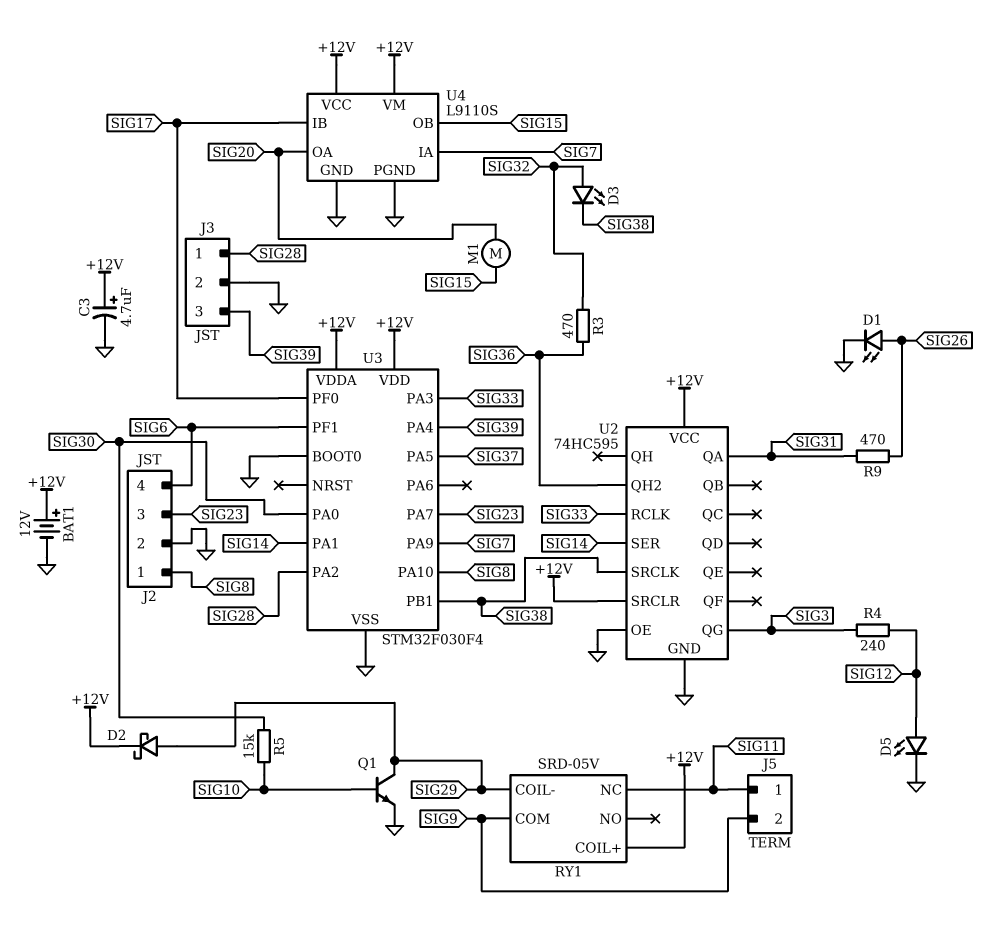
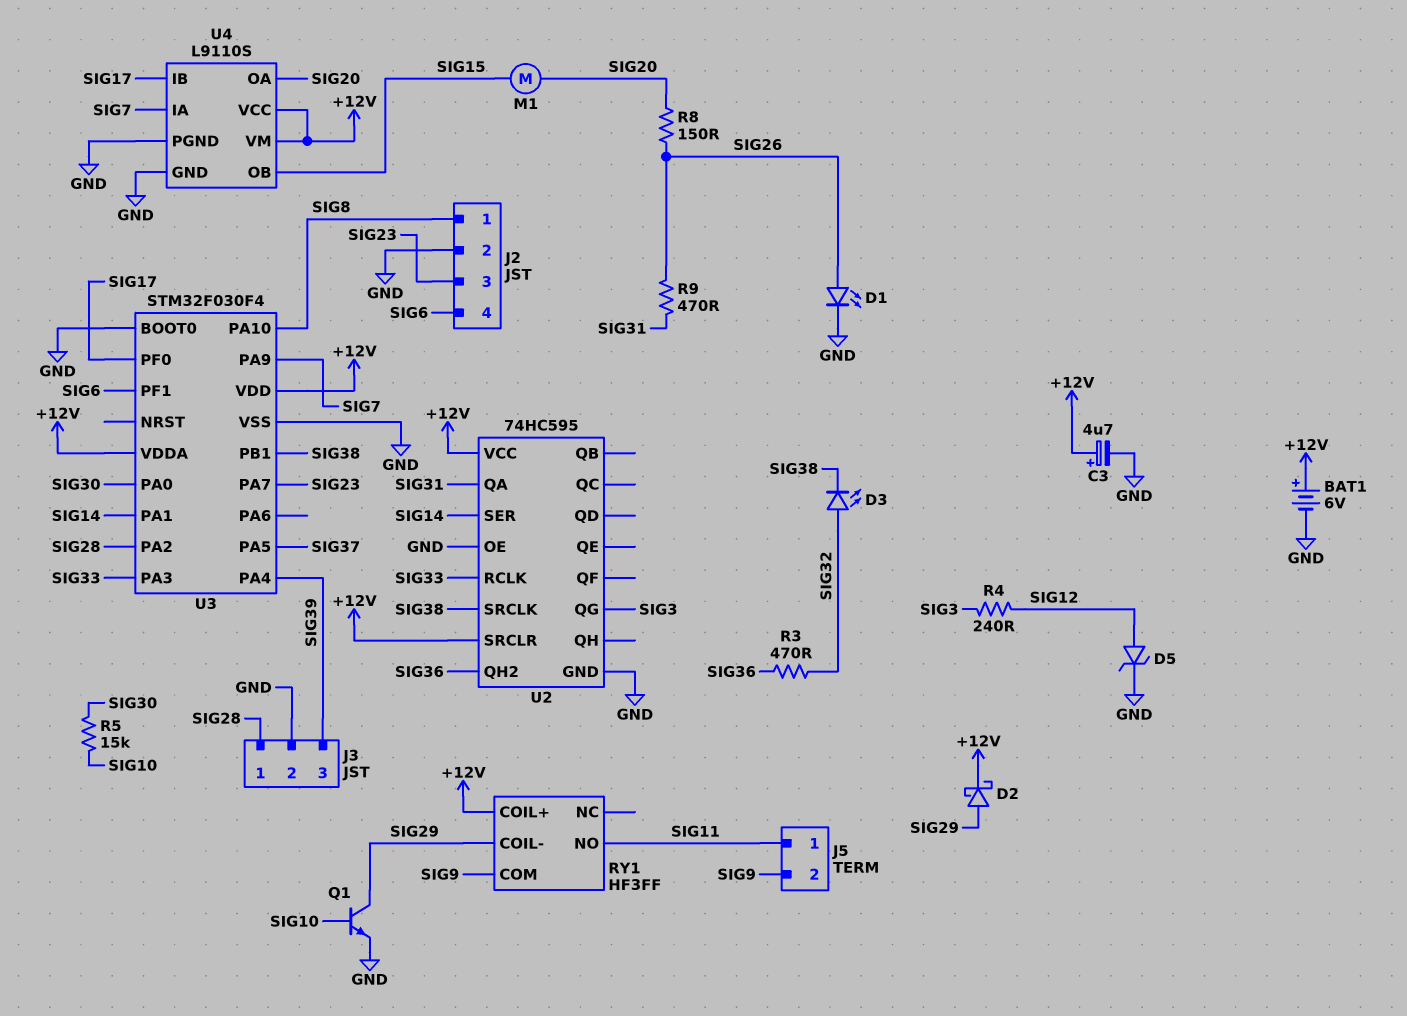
BAT1: 12V (plus +12V, minus GND) -> 6V (plus +12V, minus GND)
D5: LED (A SIG12, K GND) -> zener (A SIG12, K GND)
R8: none -> 150 (SIG20, SIG26)
RY1: SRD-05V -> HF3FF
RY1 pin NC: SIG11 -> none
RY1 pin NO: none -> SIG11

